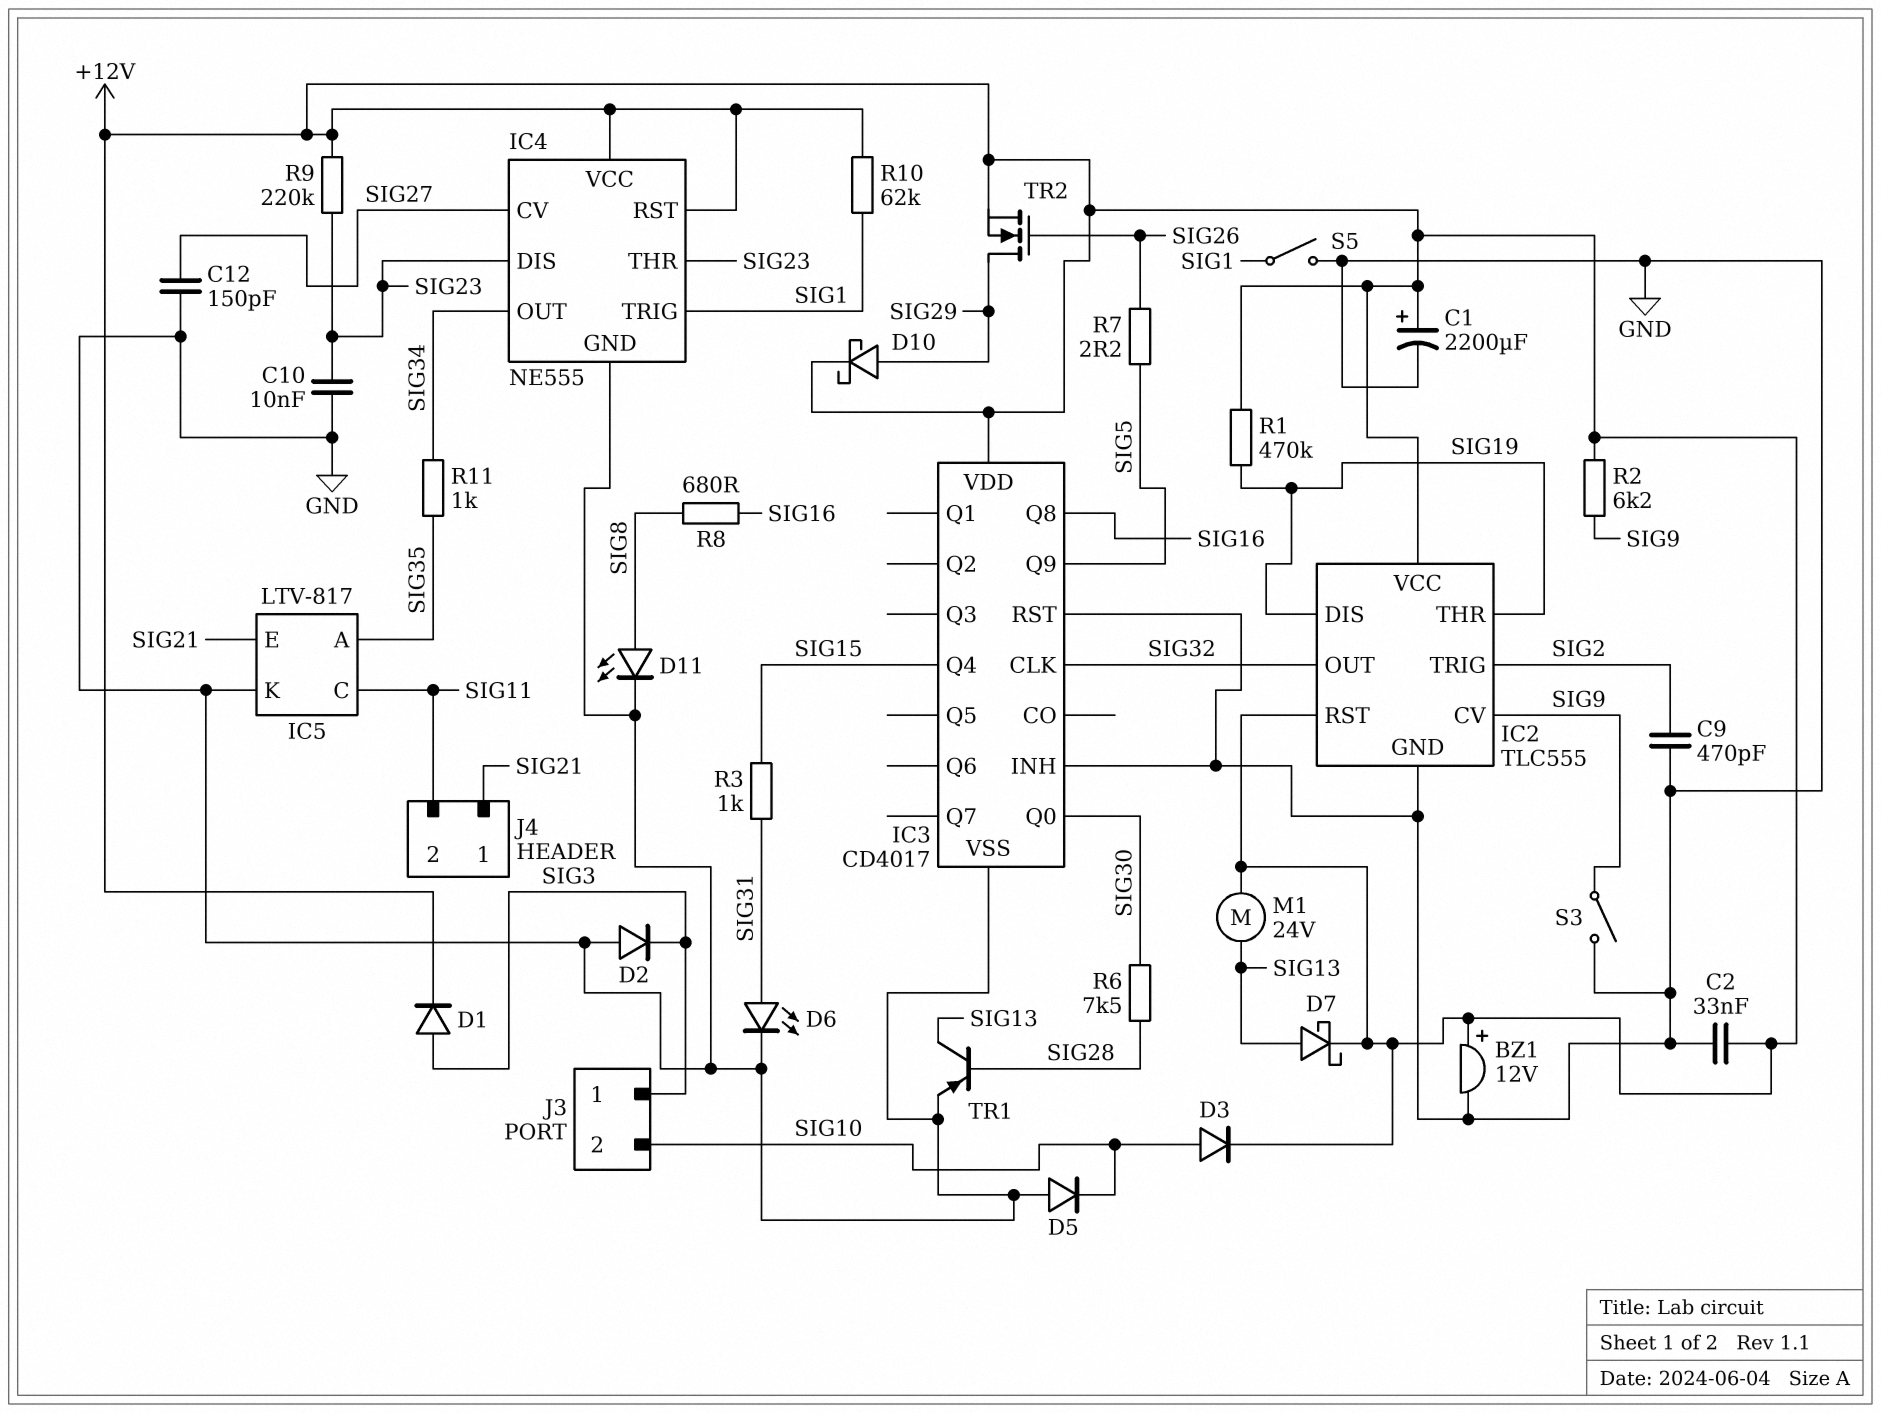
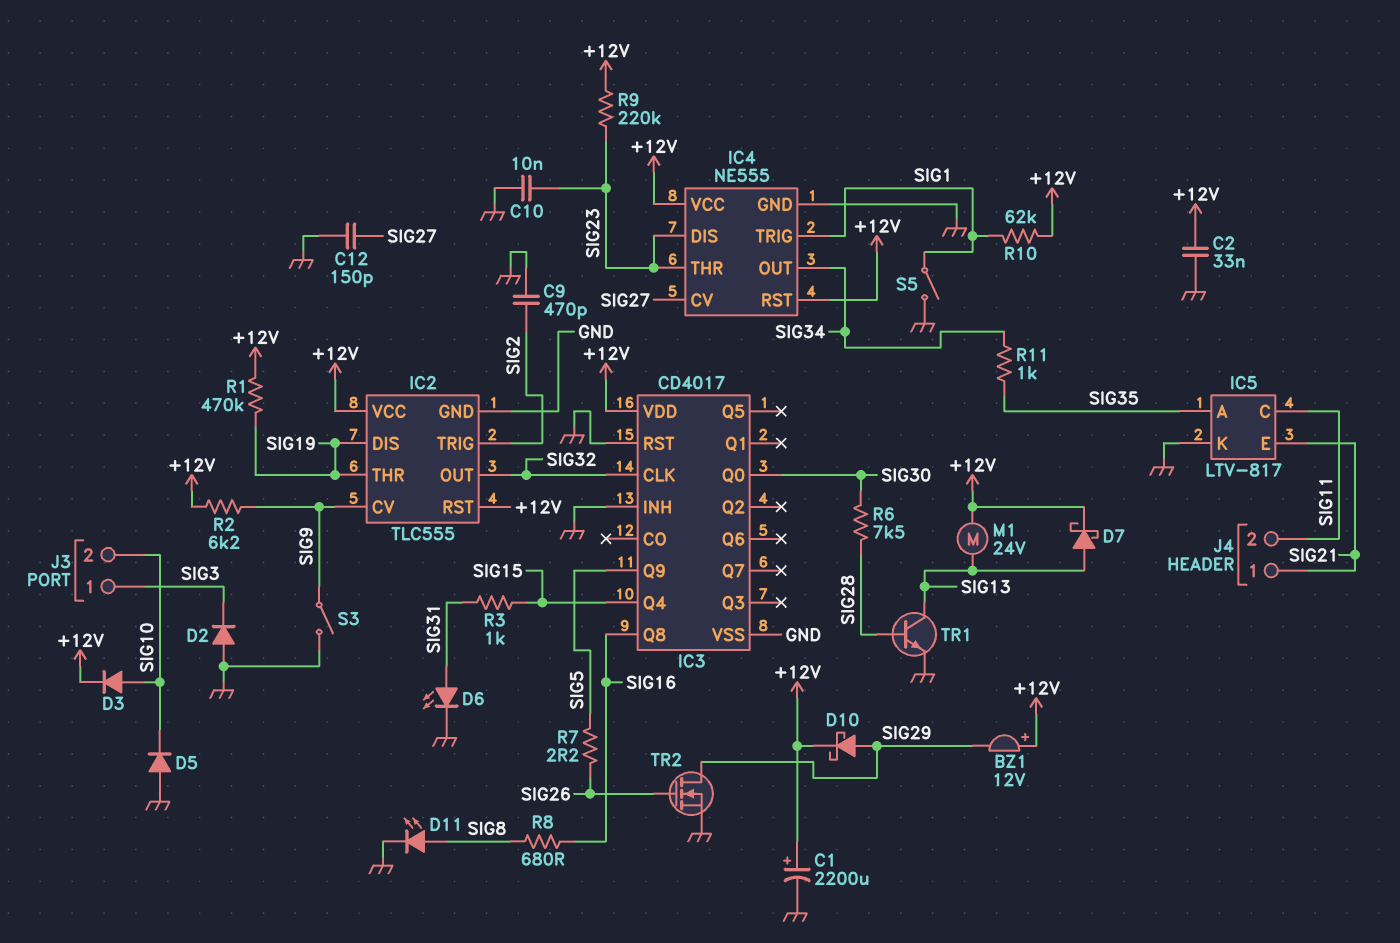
BZ1: buzzer 12V (plus +12V, minus GND) -> buzzer 12V (plus +12V, minus SIG29)
D1: diode (A SIG3, K +12V) -> none
TR1: PNP (B SIG28, C SIG13, E GND) -> NPN (B SIG28, C SIG13, E GND)
TR2: NMOS (G SIG26, D SIG29, S +12V) -> NMOS (G SIG26, D SIG29, S GND)

